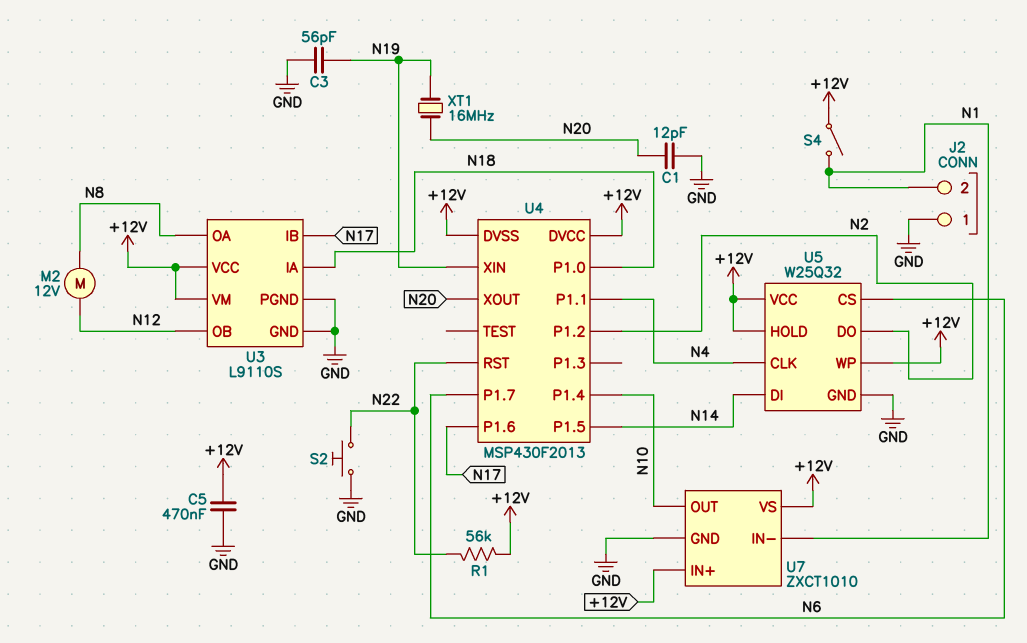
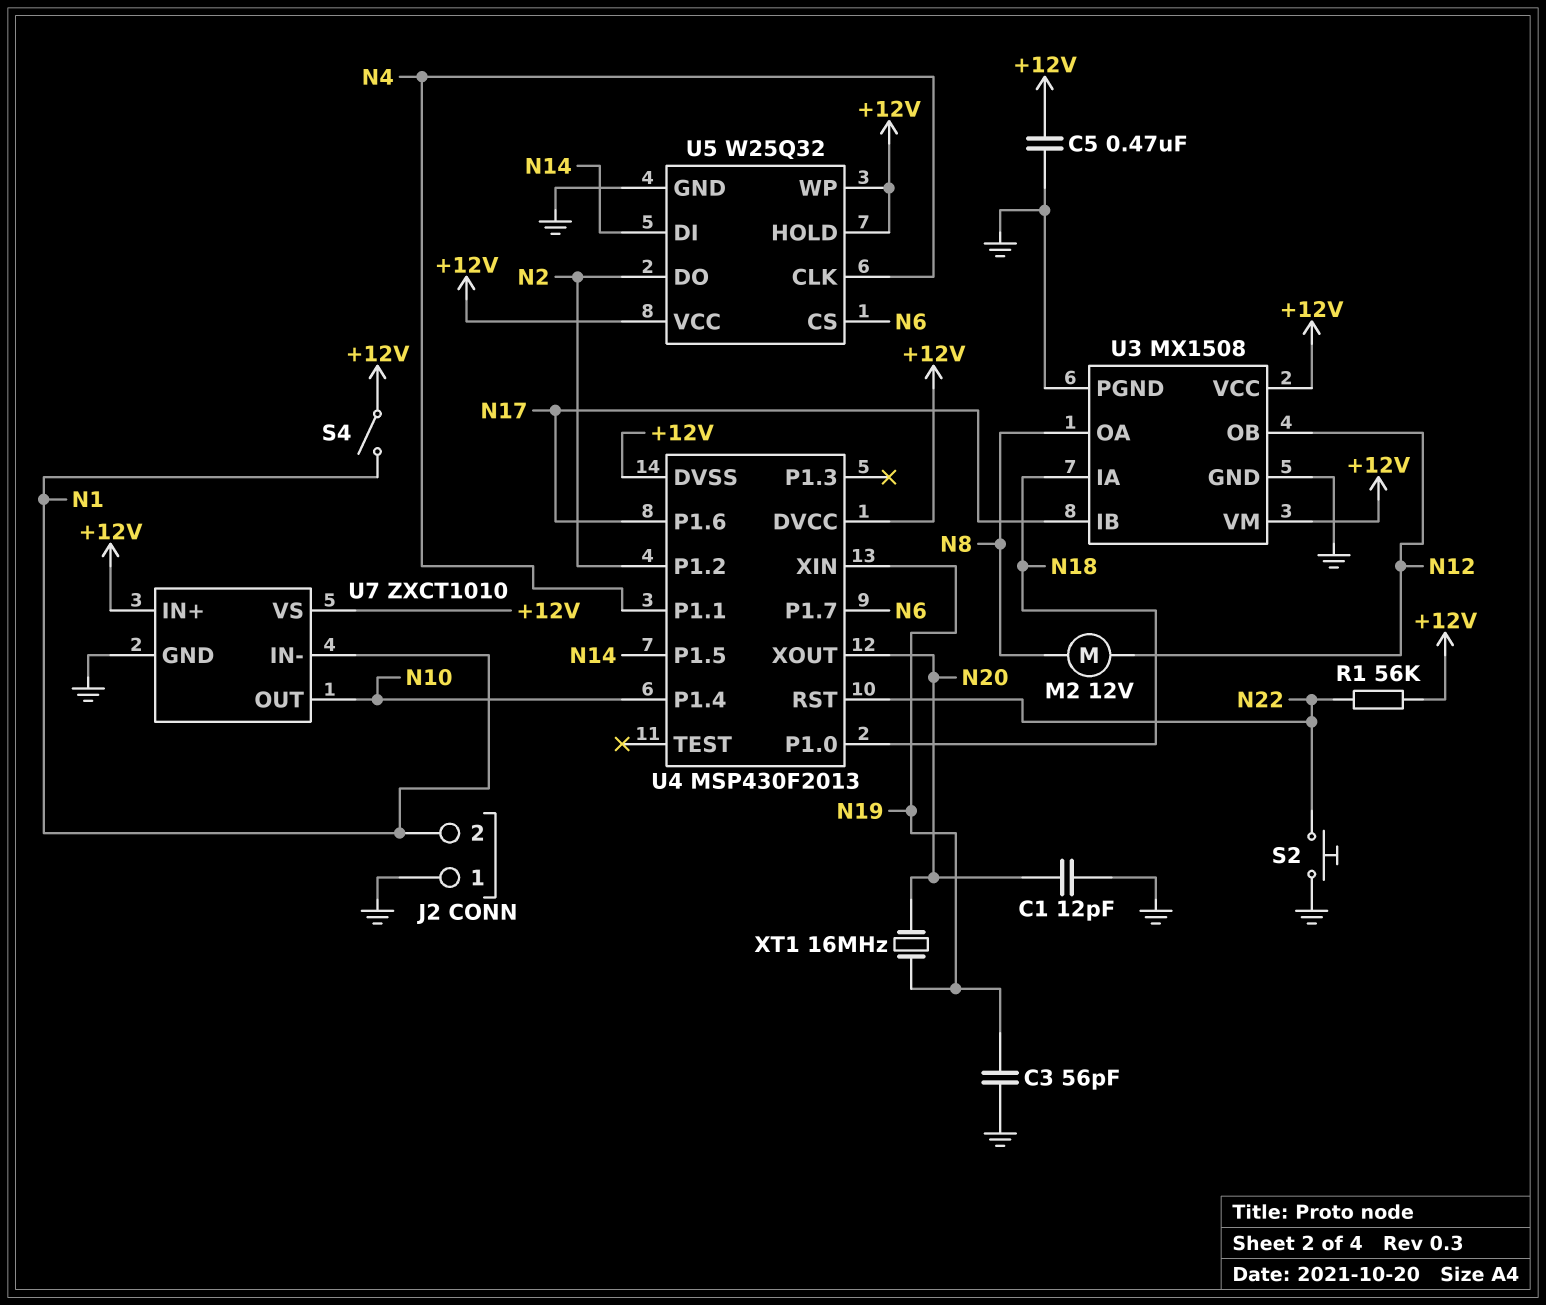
U3: L9110S -> MX1508

